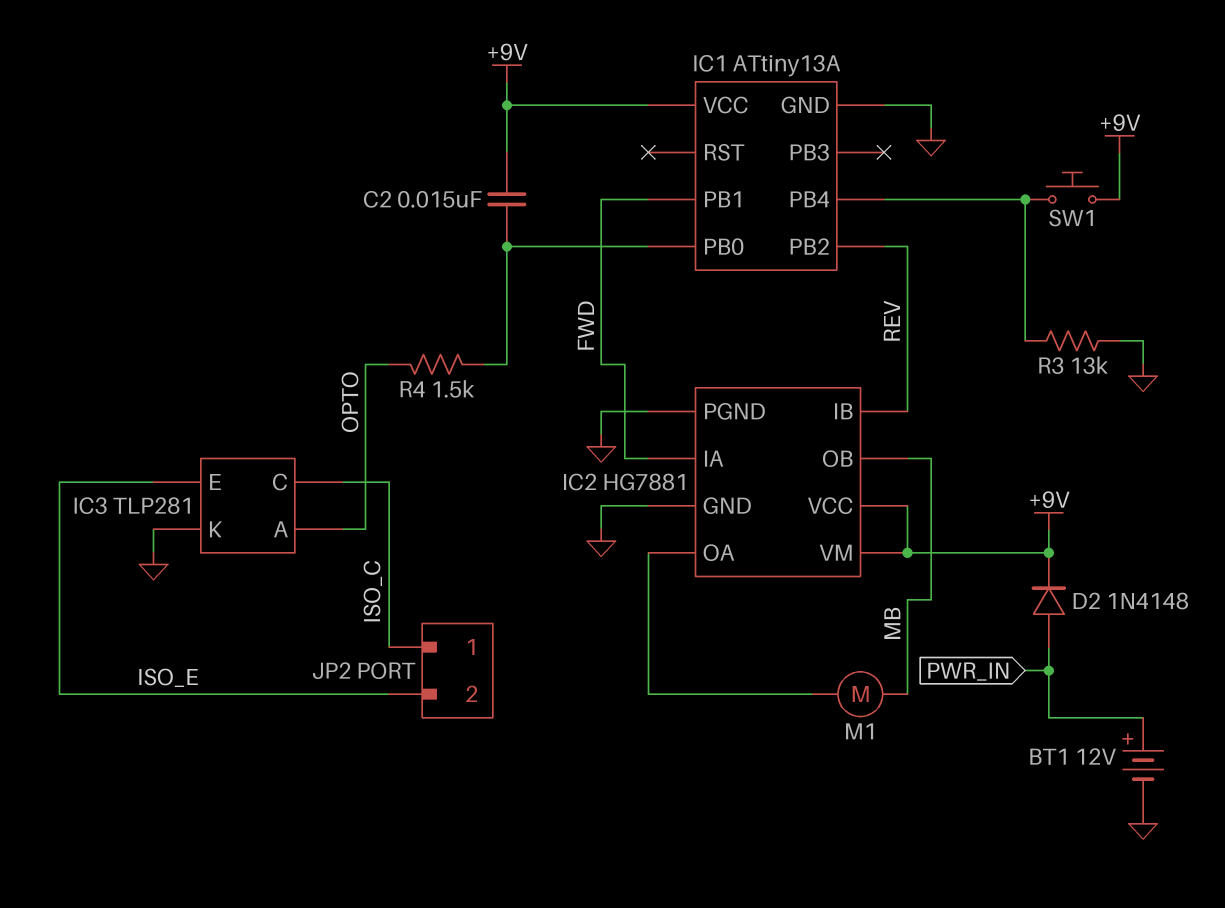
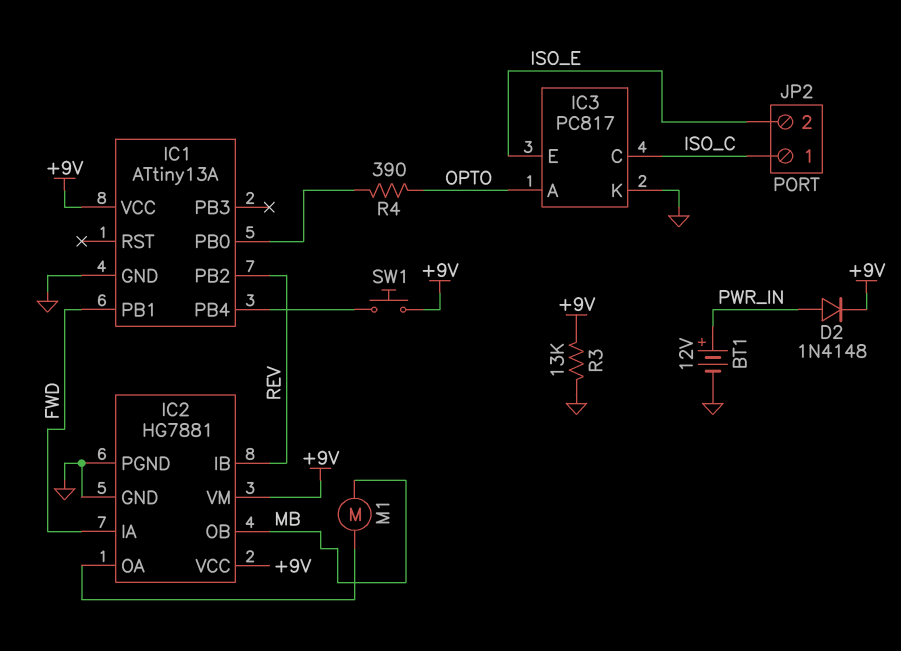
C2: 15nF (+9V, IC1/PB0) -> none
IC3: TLP281 -> PC817
R3: 13k (GND, IC1/PB4) -> 13k (+9V, GND)
R4: 1.5k (IC1/PB0, OPTO) -> 390 (IC1/PB0, OPTO)

